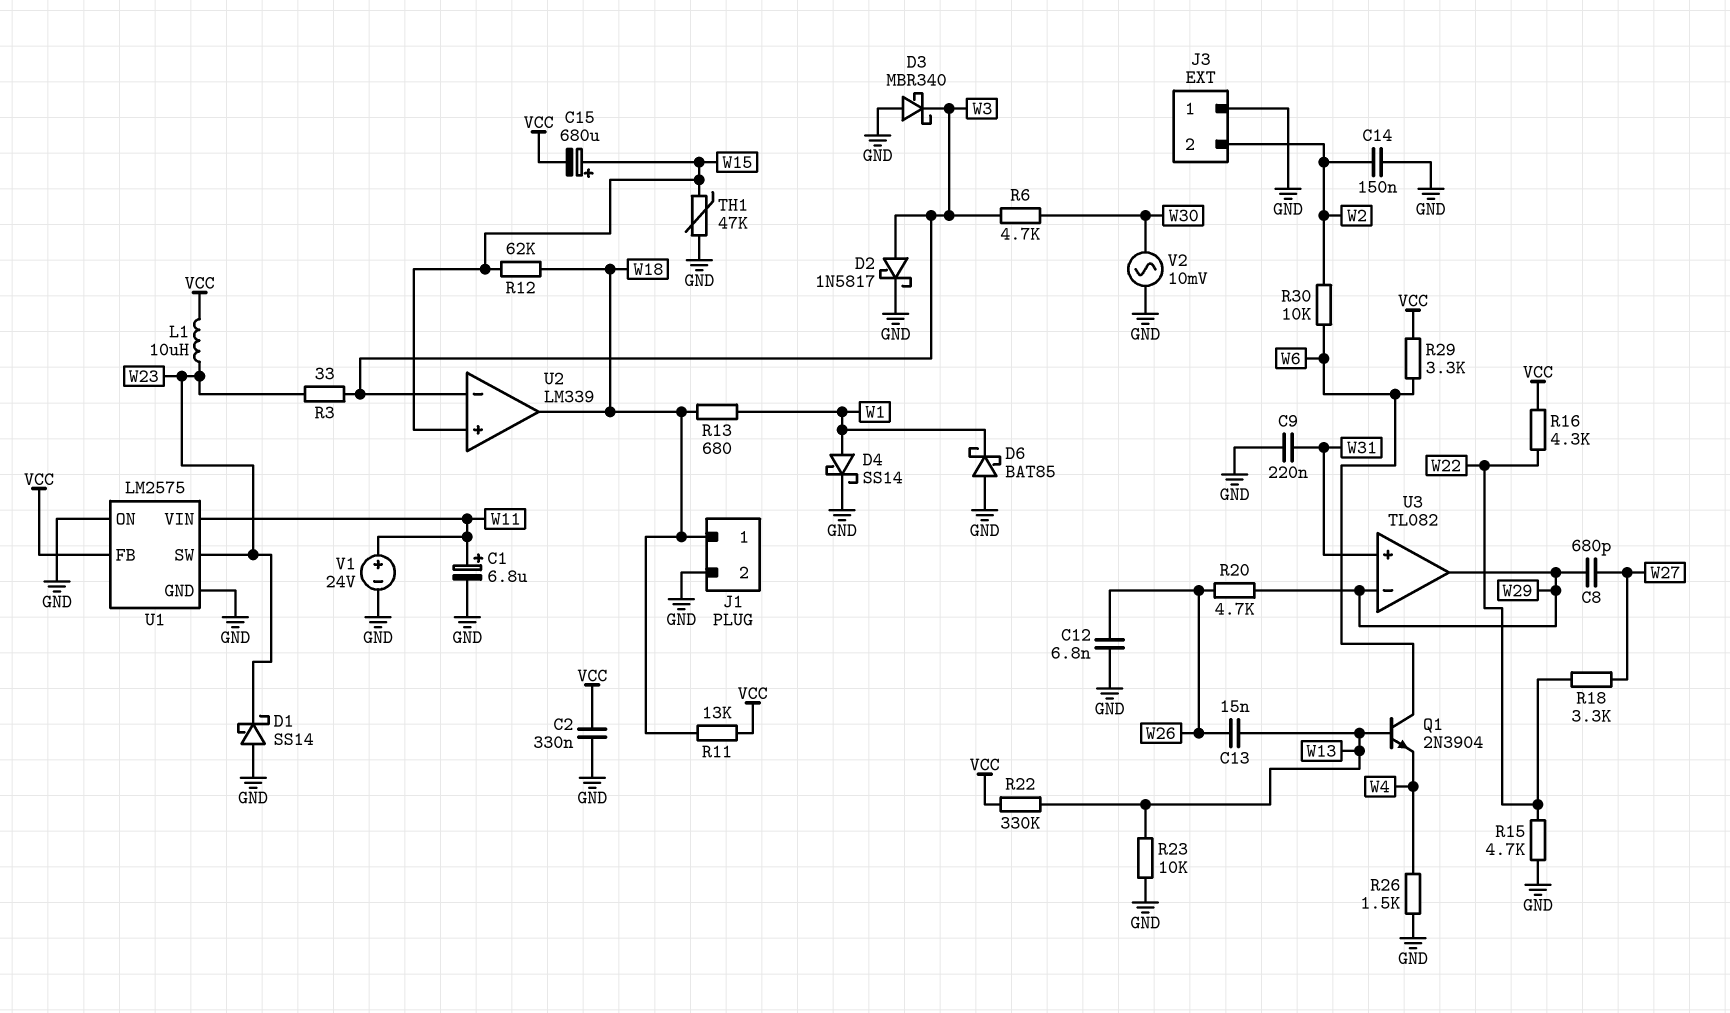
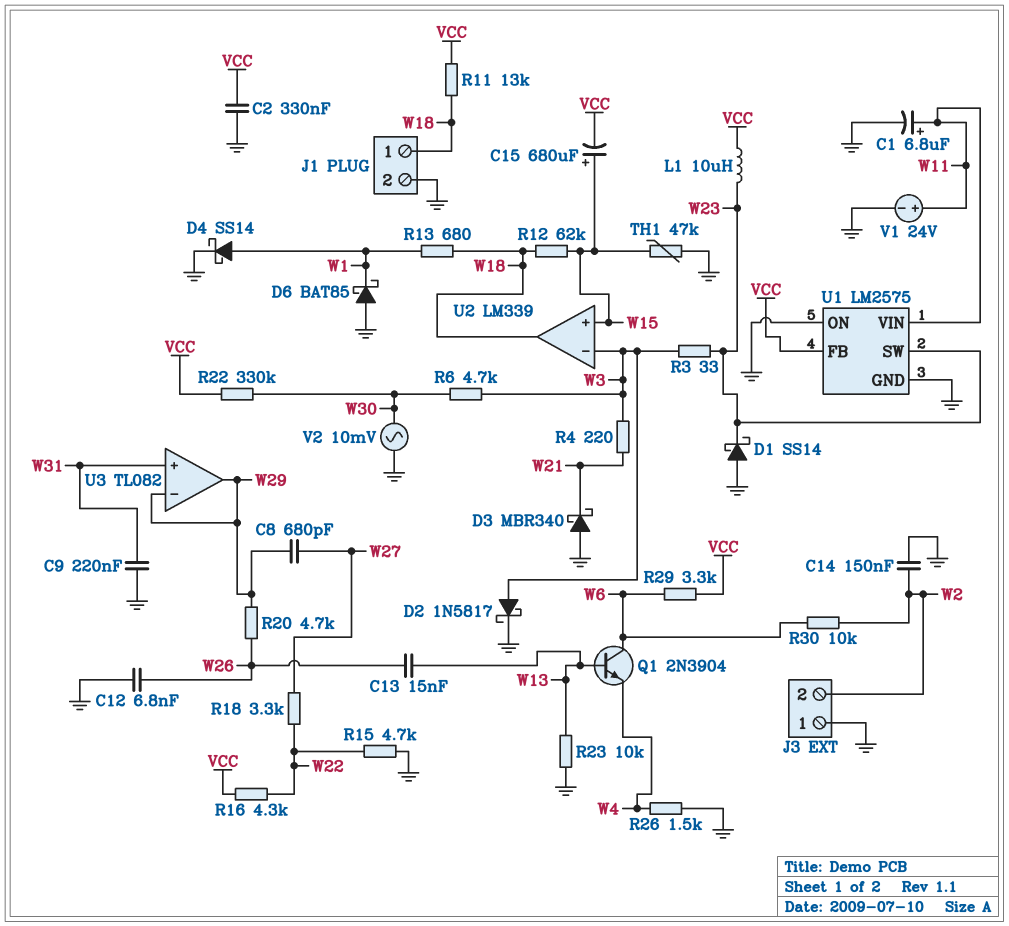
D3: schottky MBR340 (A GND, K W3) -> schottky MBR340 (A GND, K W21)
R4: none -> 220 (W3, W21)
R22: 330k (VCC, W13) -> 330k (VCC, W30)

